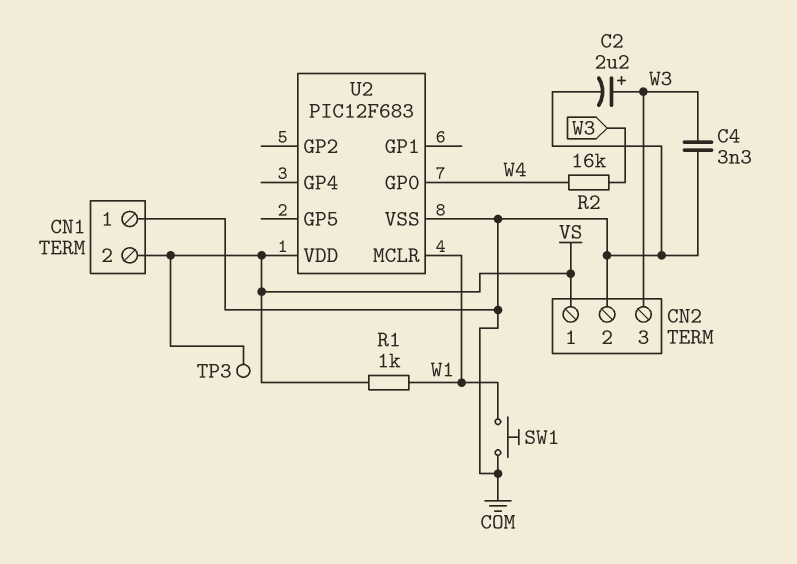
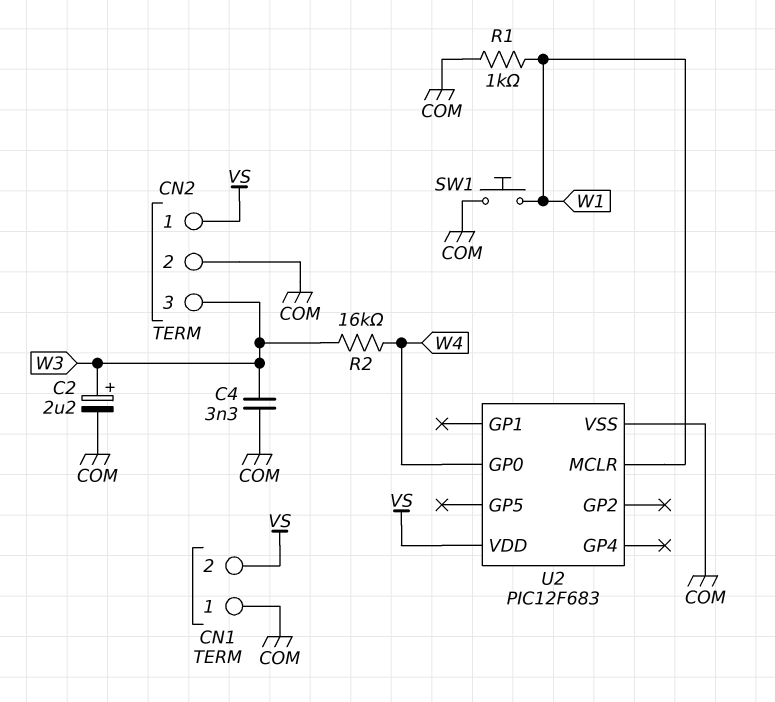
R1: 1k (VS, W1) -> 1k (COM, W1)
TP3: test point (VS) -> none

